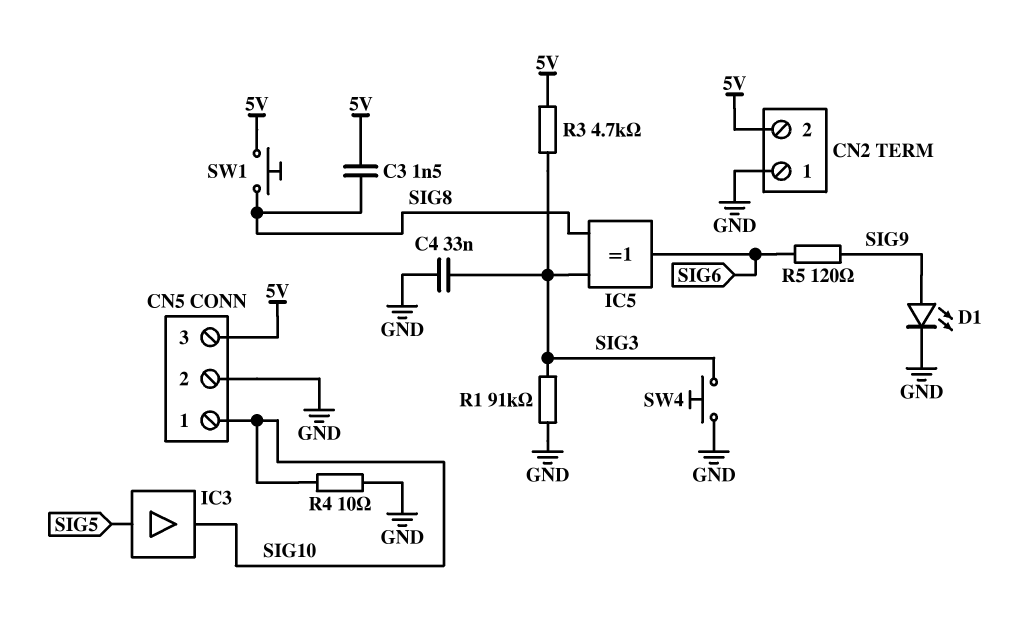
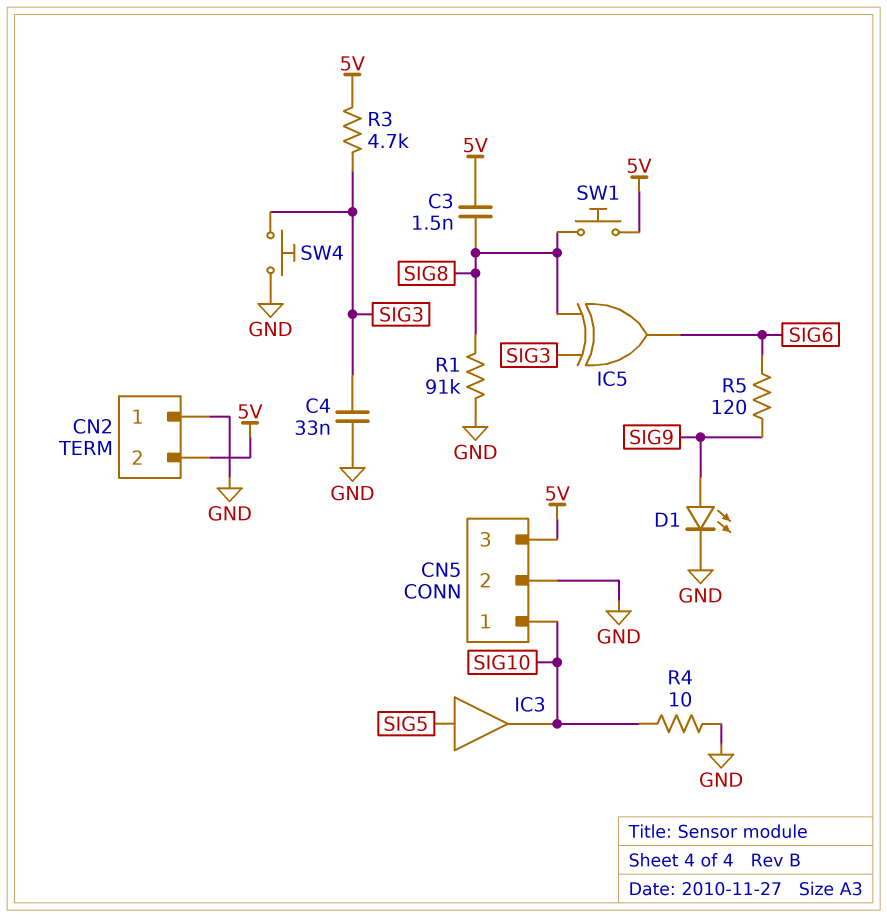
R1: 91k (GND, SIG3) -> 91k (GND, SIG8)

